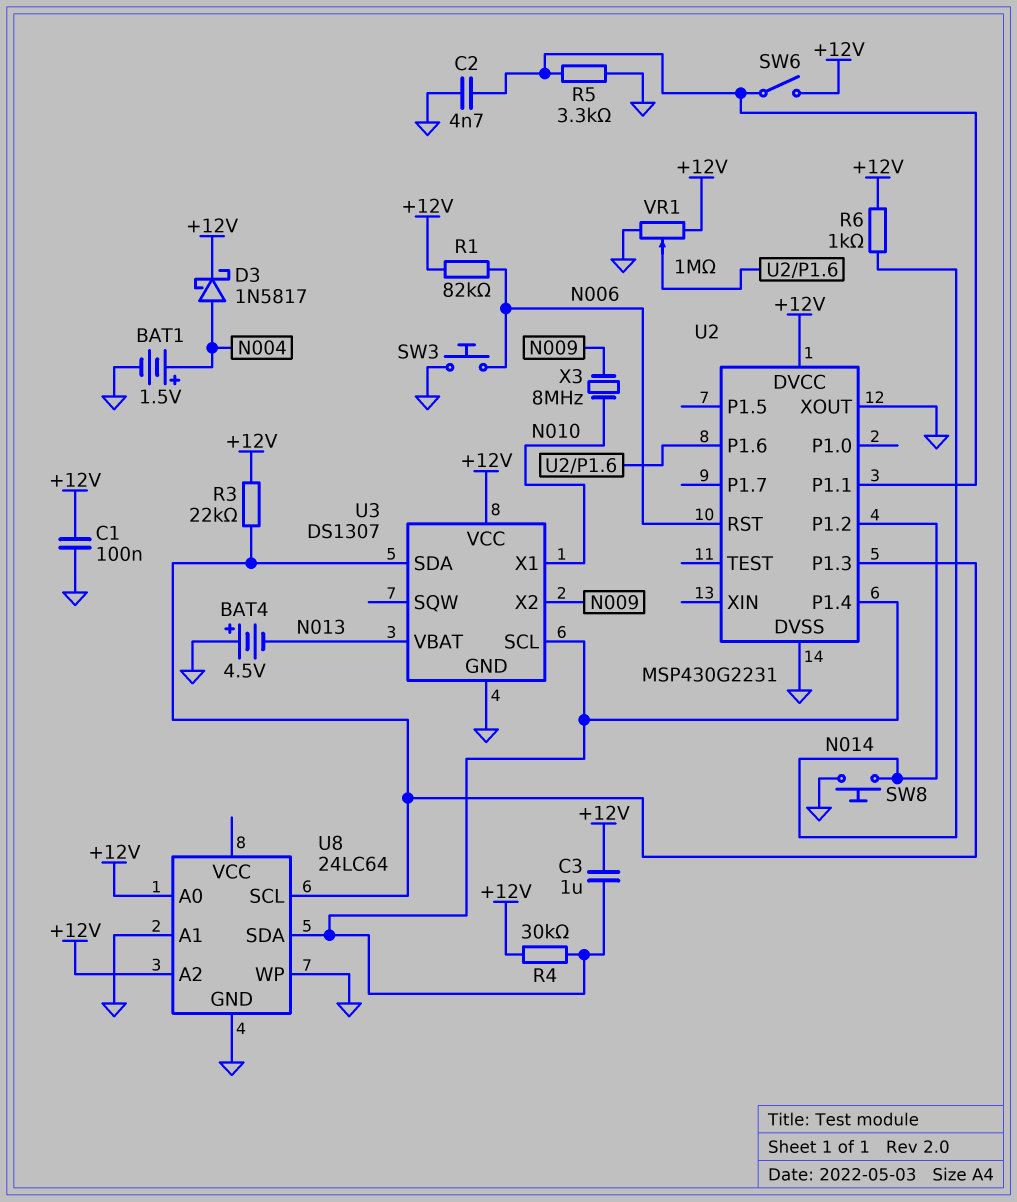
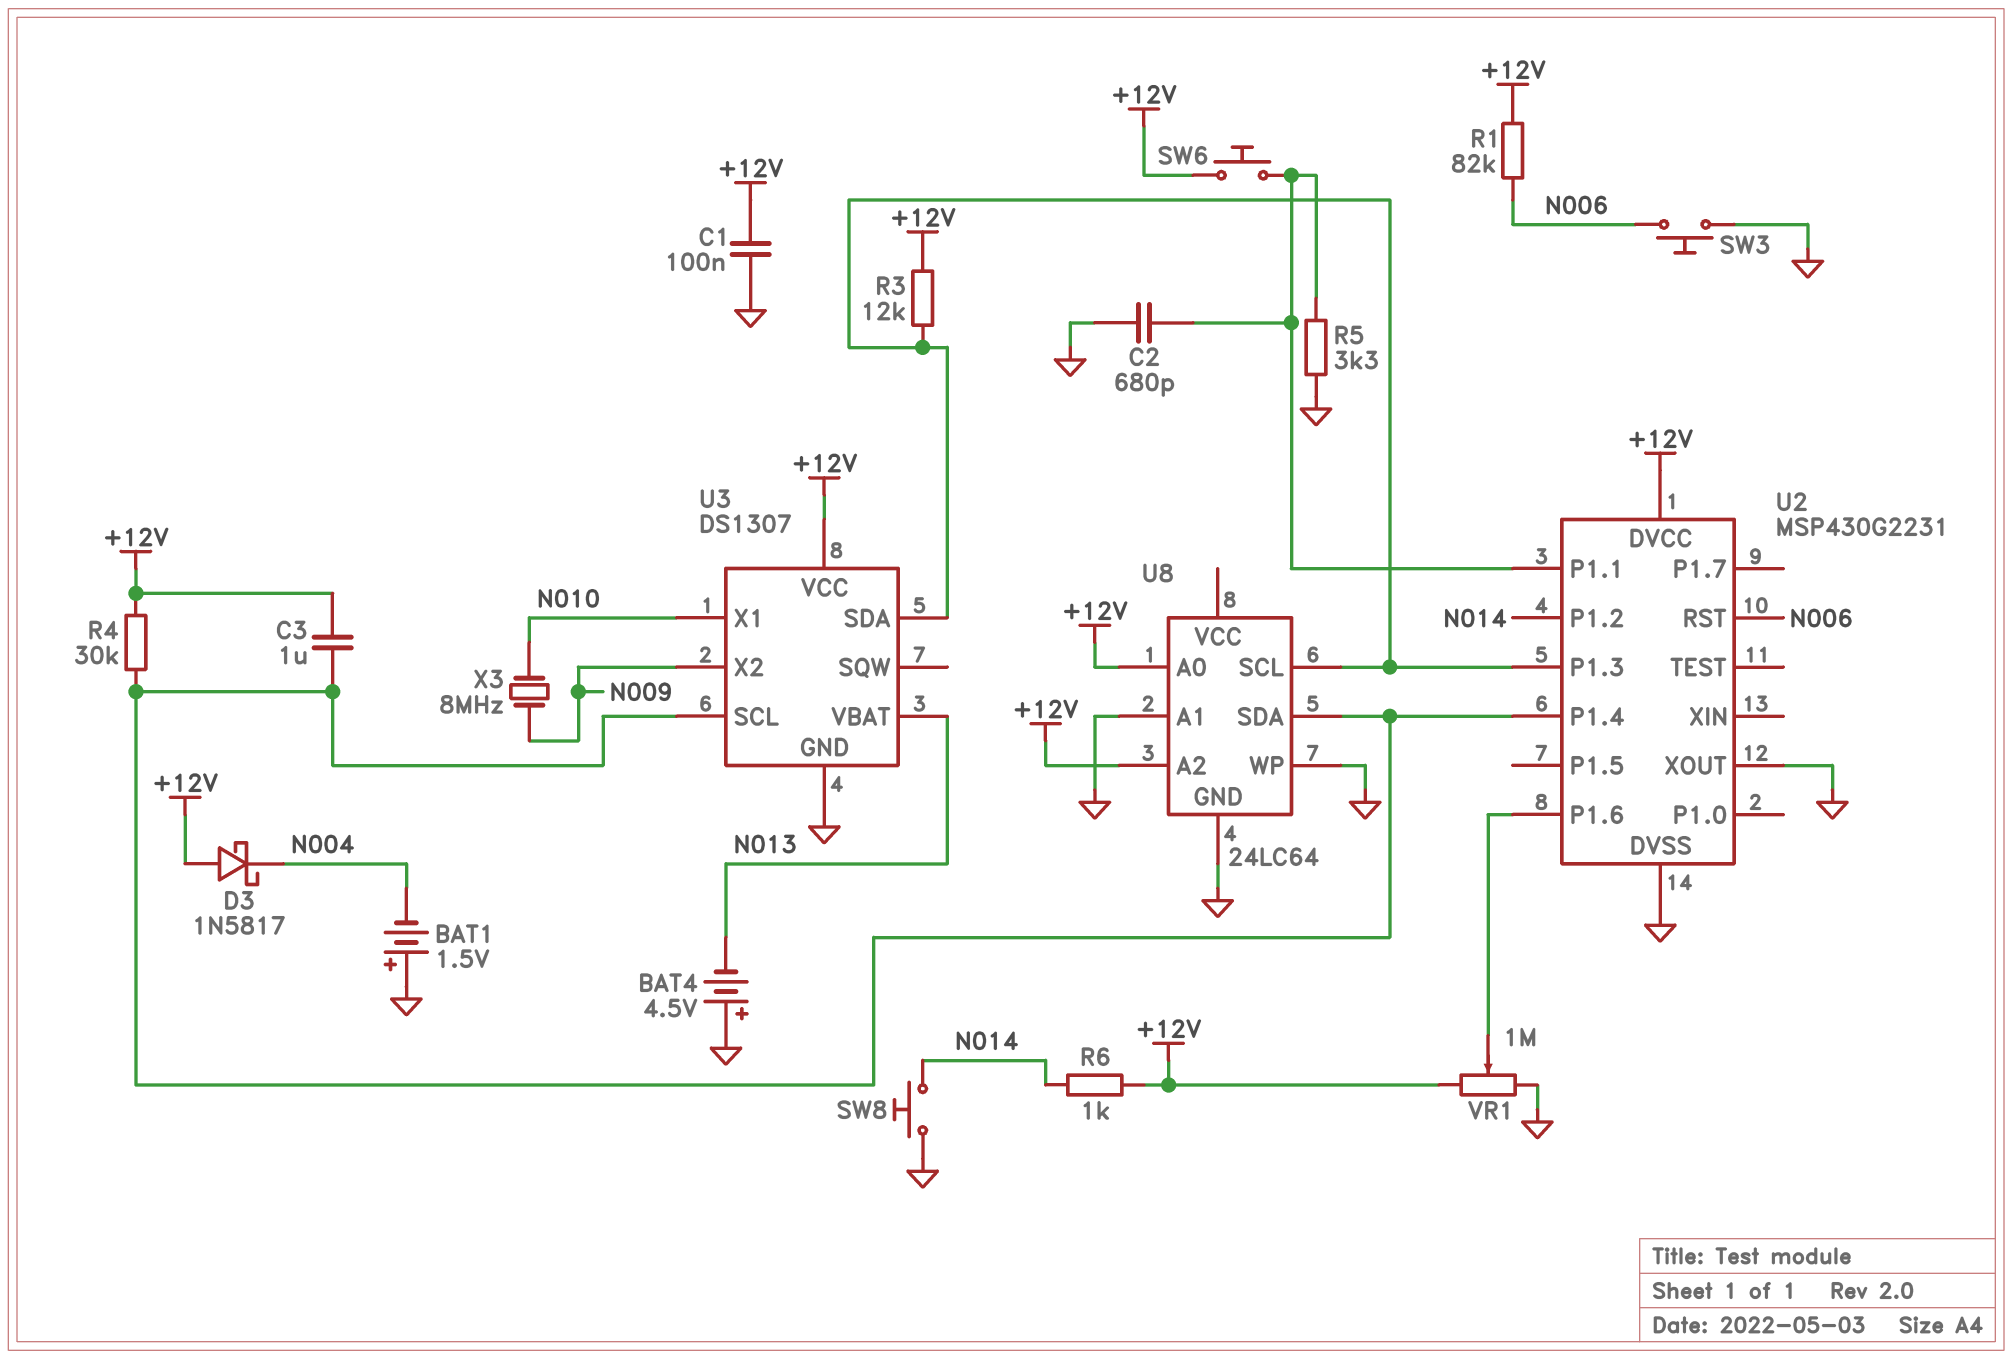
BAT1: 1.5V (plus N004, minus GND) -> 1.5V (plus GND, minus N004)
C2: 4.7nF (GND, U2/P1.1) -> 680pF (GND, U2/P1.1)
D3: schottky 1N5817 (A N004, K +12V) -> schottky 1N5817 (A +12V, K N004)
R3: 22k (+12V, U2/P1.3) -> 12k (+12V, U2/P1.3)
SW6: switch (+12V, U2/P1.1) -> button (+12V, U2/P1.1)

